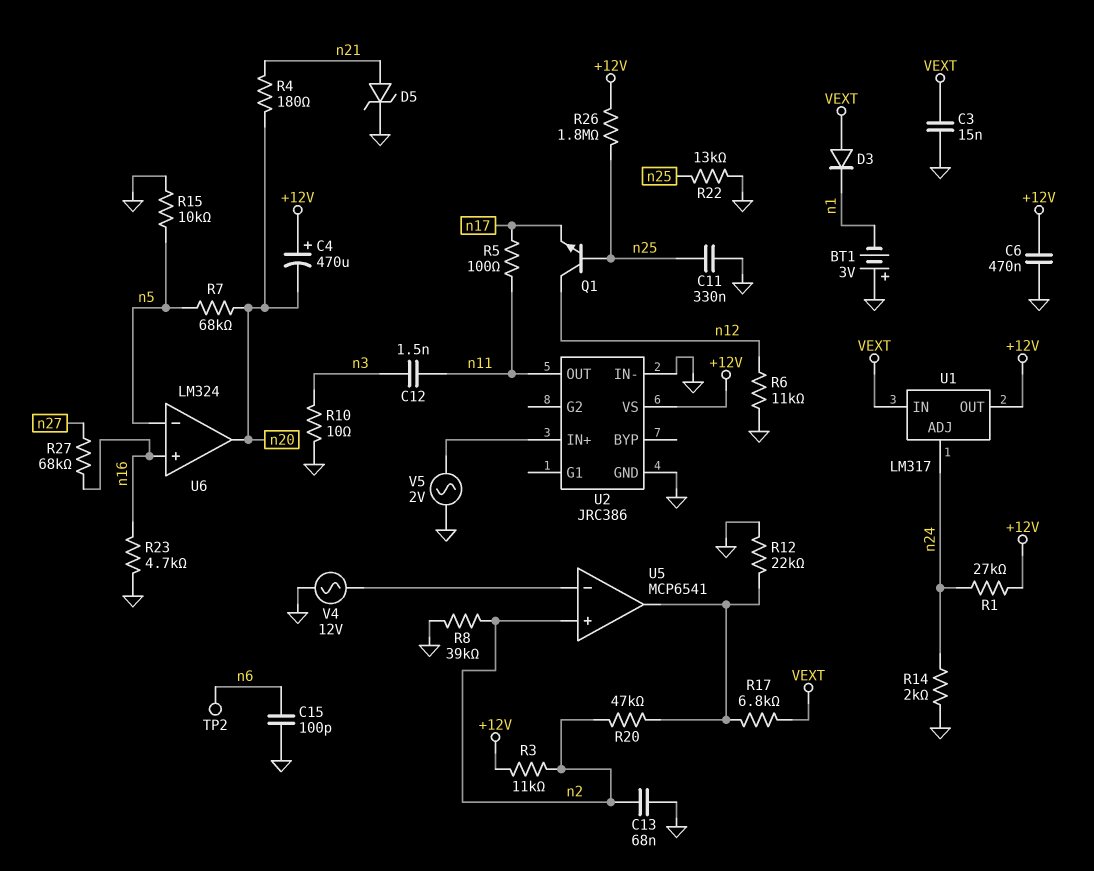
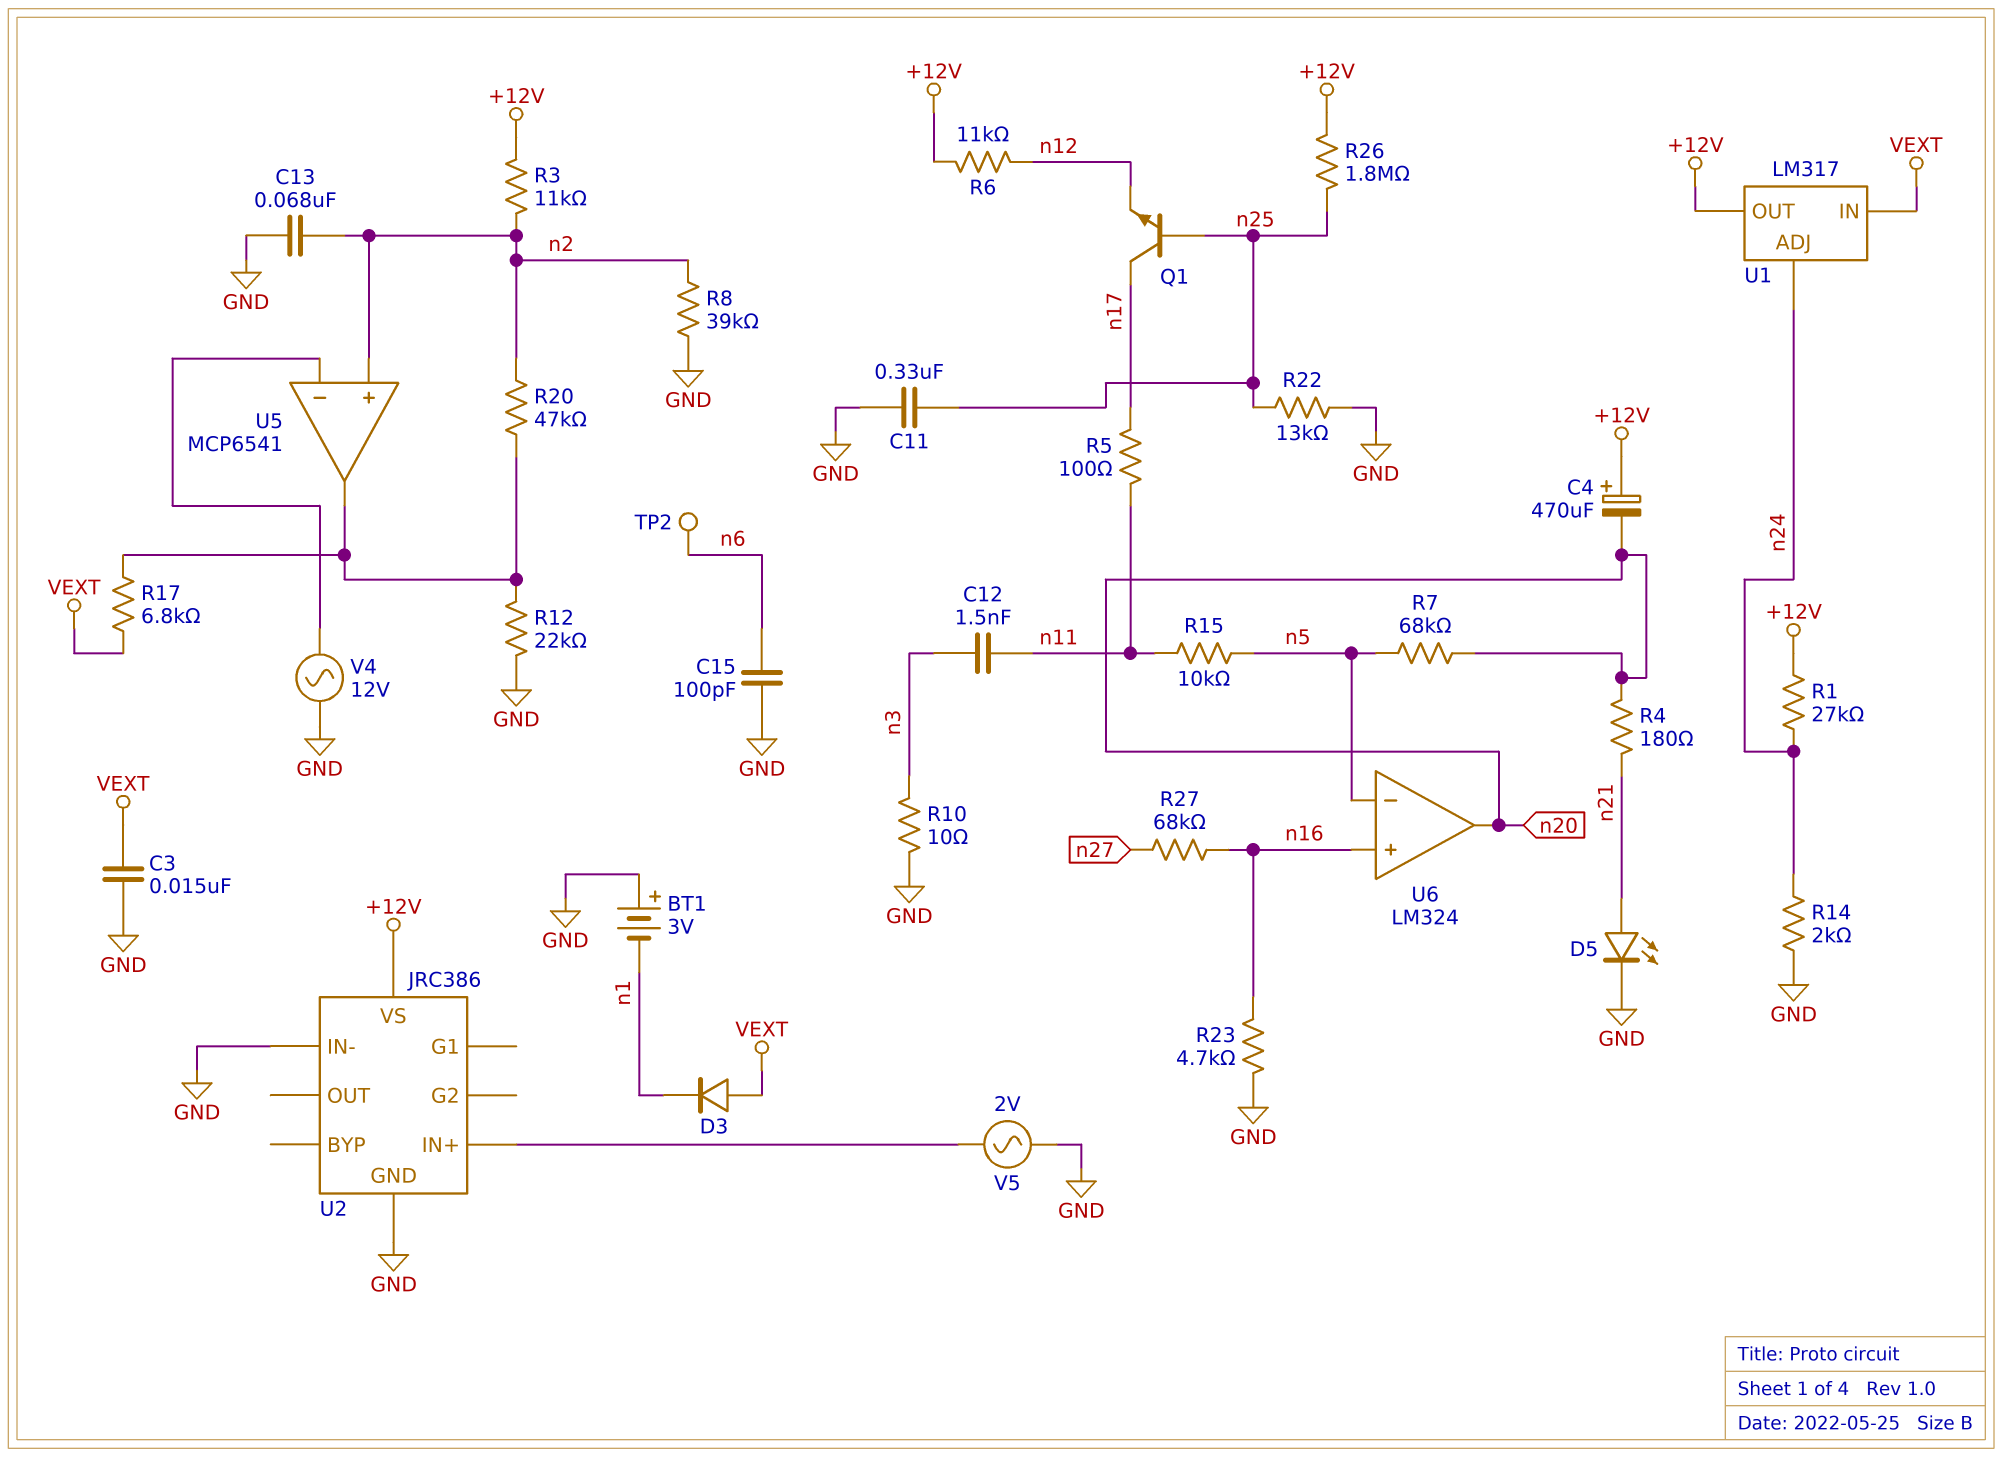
C6: 470nF (+12V, GND) -> none
D5: zener (A n21, K GND) -> LED (A n21, K GND)
Q1: NPN (B n25, C n12, E n17) -> NPN (B n25, C n17, E n12)
R6: 11k (GND, n12) -> 11k (+12V, n12)
R15: 10k (GND, n5) -> 10k (n5, n11)
U2 pin OUT: n11 -> none

